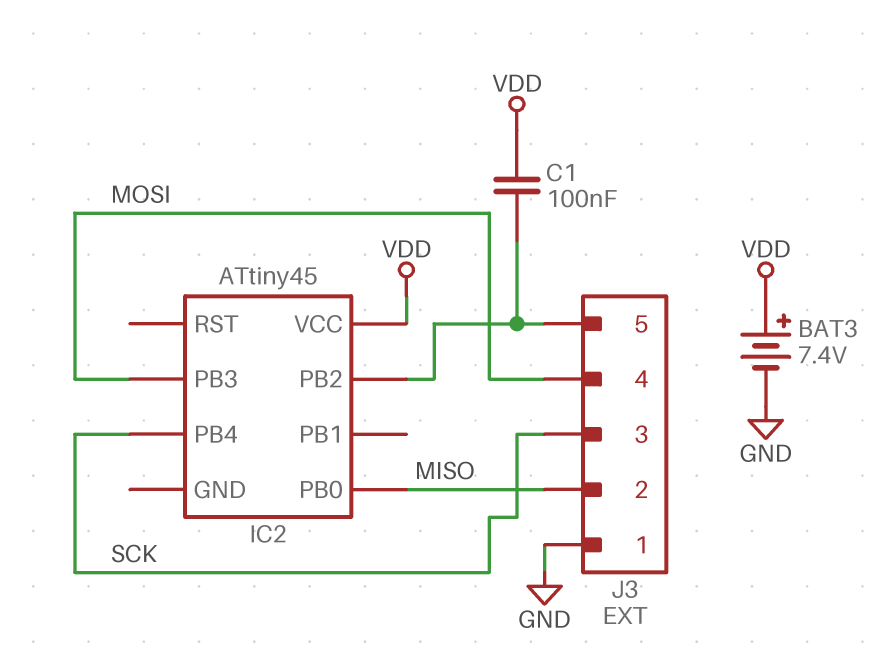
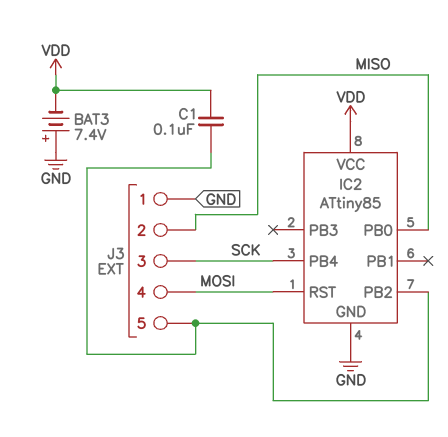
BAT3: 7.4V (plus VDD, minus GND) -> 7.4V (plus GND, minus VDD)
IC2: ATtiny45 -> ATtiny85
IC2 pin GND: none -> GND
IC2 pin PB3: MOSI -> none
IC2 pin RST: none -> MOSI

